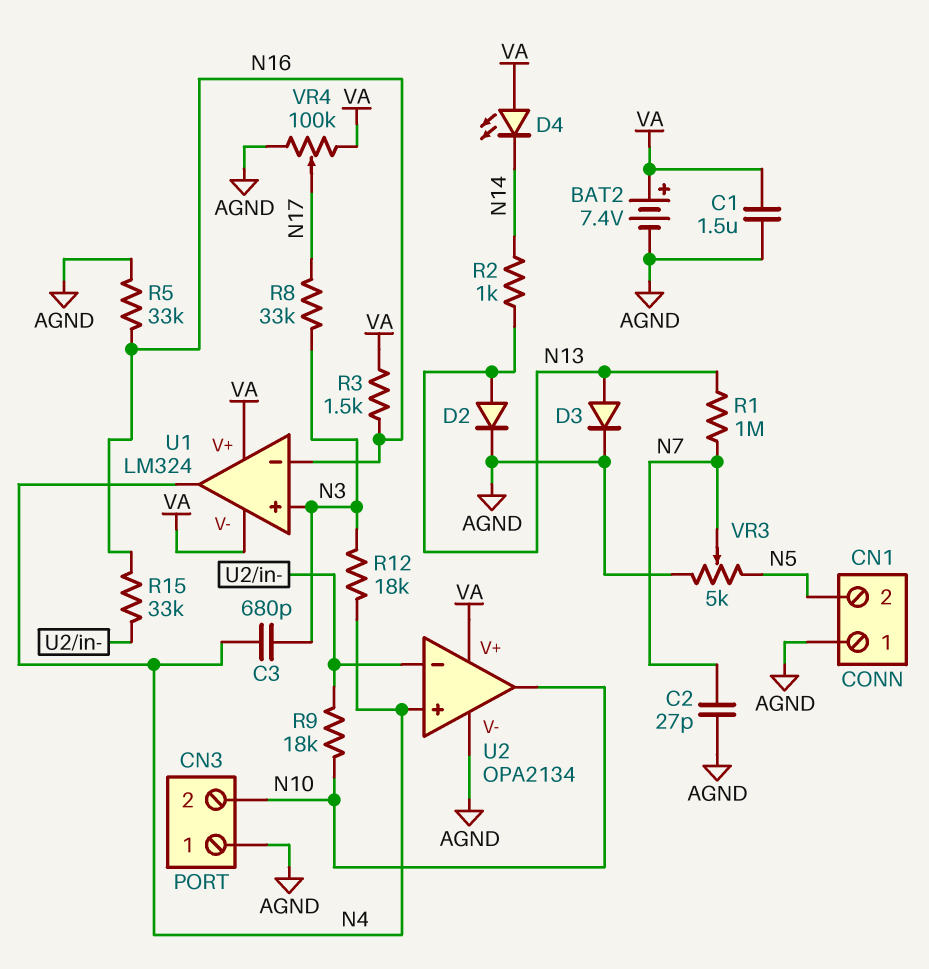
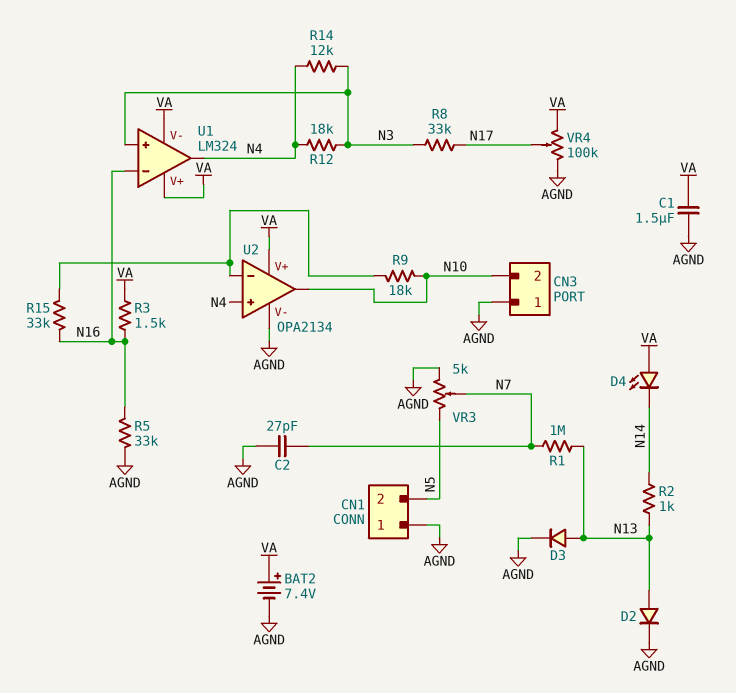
C3: 680pF (N3, N4) -> none
R14: none -> 12k (N3, N4)

